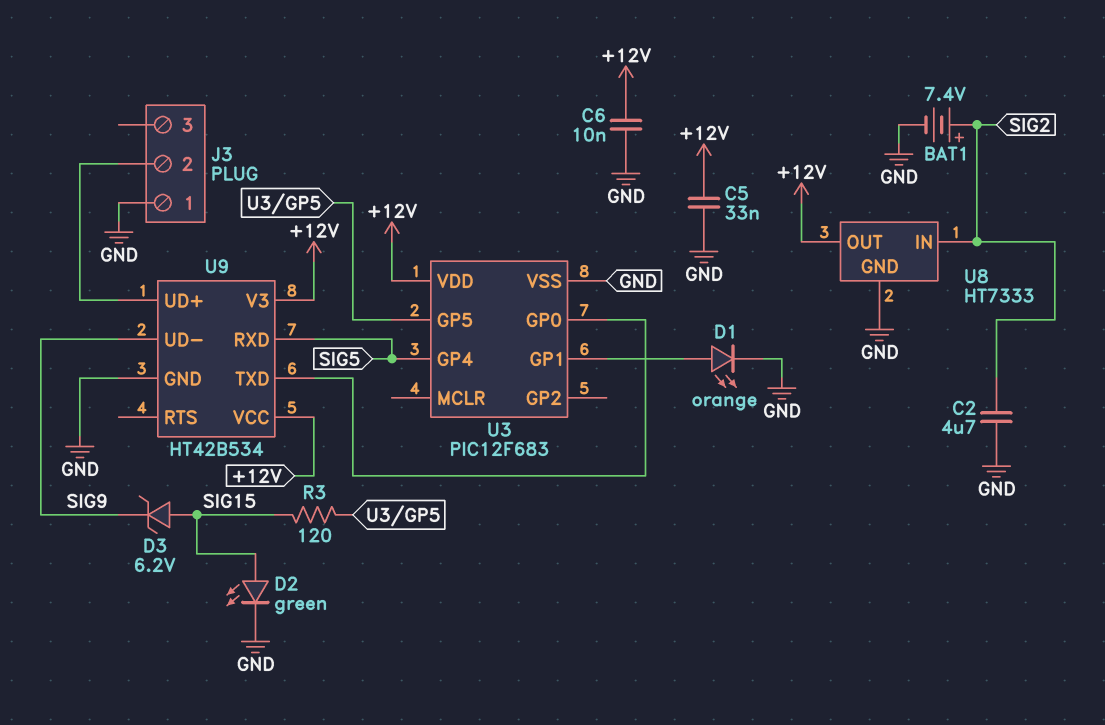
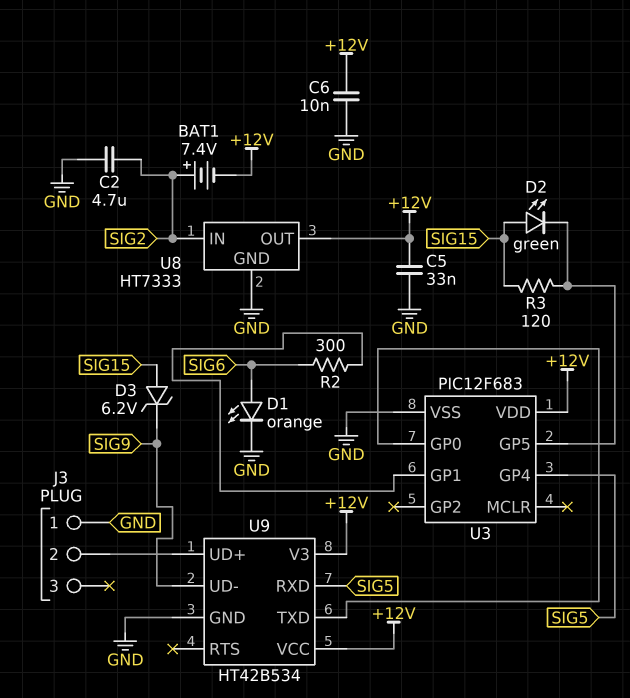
BAT1: 7.4V (plus SIG2, minus GND) -> 7.4V (plus SIG2, minus +12V)
D1: LED orange (A U3/GP1, K GND) -> LED orange (A SIG6, K GND)
D2: LED green (A SIG15, K GND) -> LED green (A SIG15, K U3/GP5)
R2: none -> 300 (SIG6, U3/GP1)

